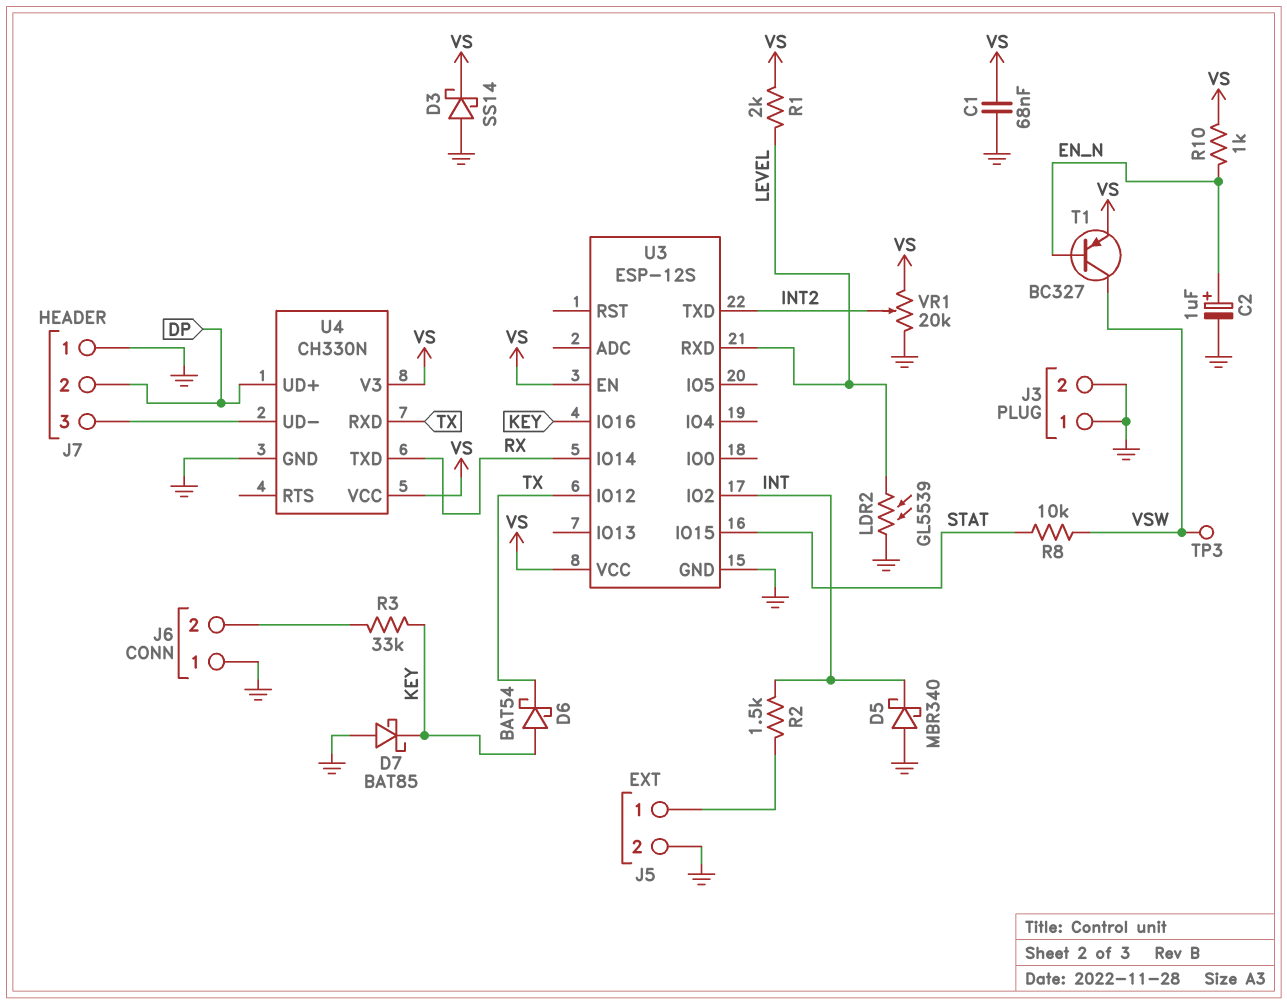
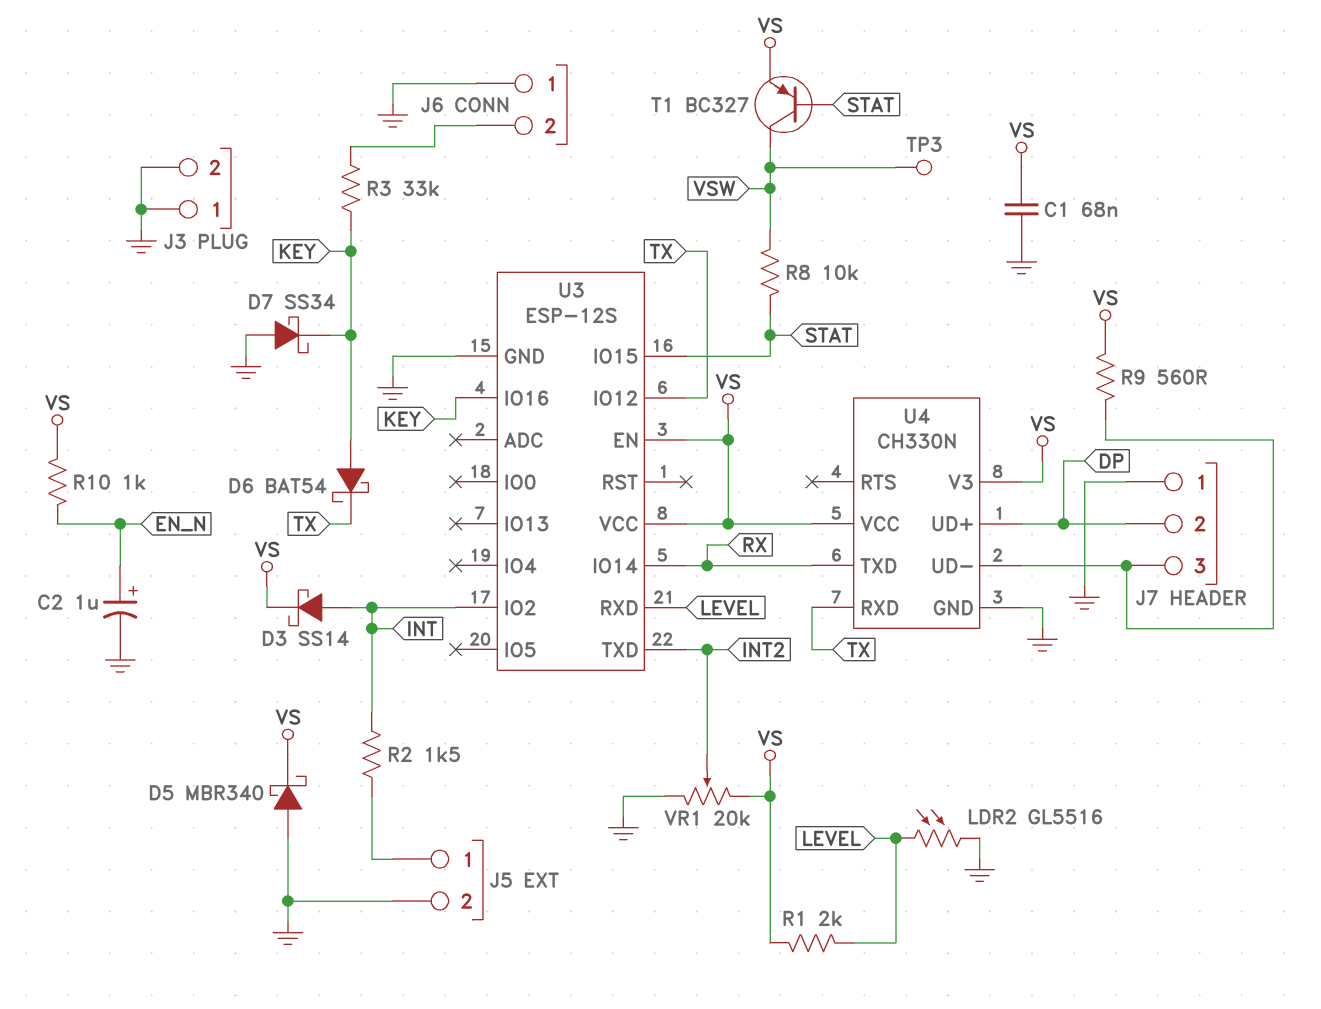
D3: schottky SS14 (A GND, K VS) -> schottky SS14 (A INT, K VS)
D5: schottky MBR340 (A GND, K INT) -> schottky MBR340 (A GND, K VS)
D7: schottky BAT85 (A GND, K KEY) -> schottky SS34 (A GND, K KEY)
LDR2: GL5539 (GND, LEVEL) -> GL5516 (GND, LEVEL)
R9: none -> 560 (J7/3, VS)
T1: PNP BC327 (B EN_N, C VSW, E VS) -> PNP BC327 (B STAT, C VSW, E VS)

